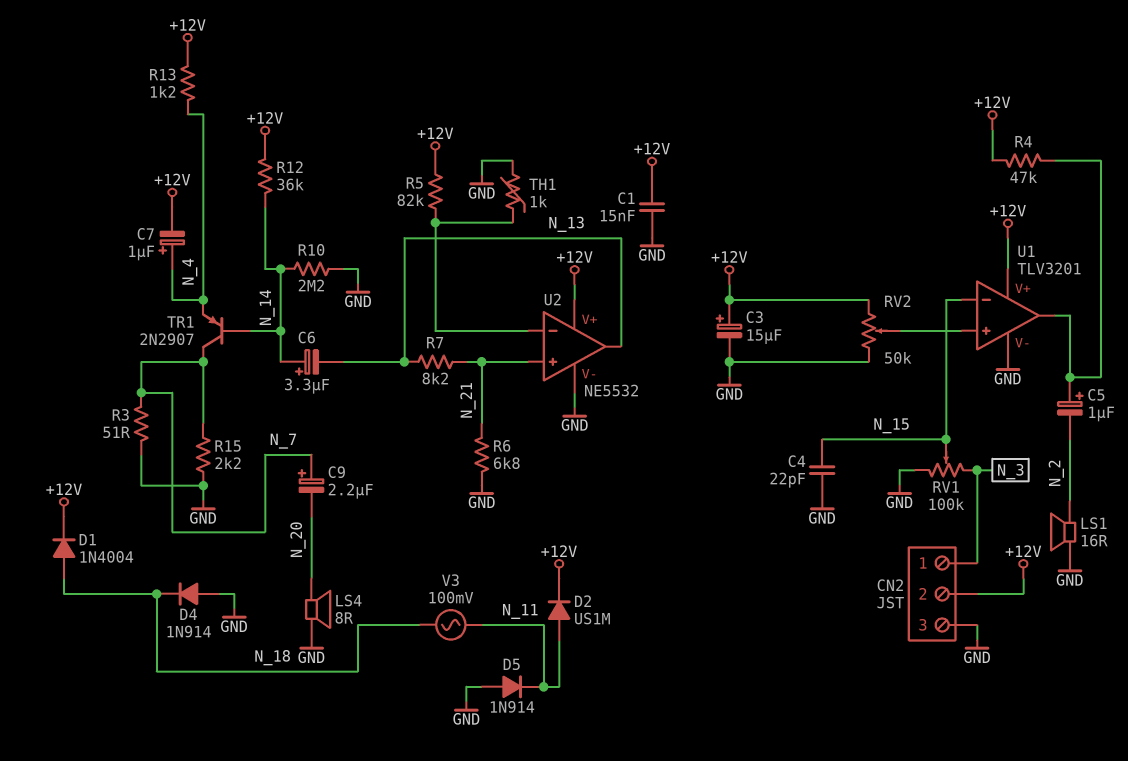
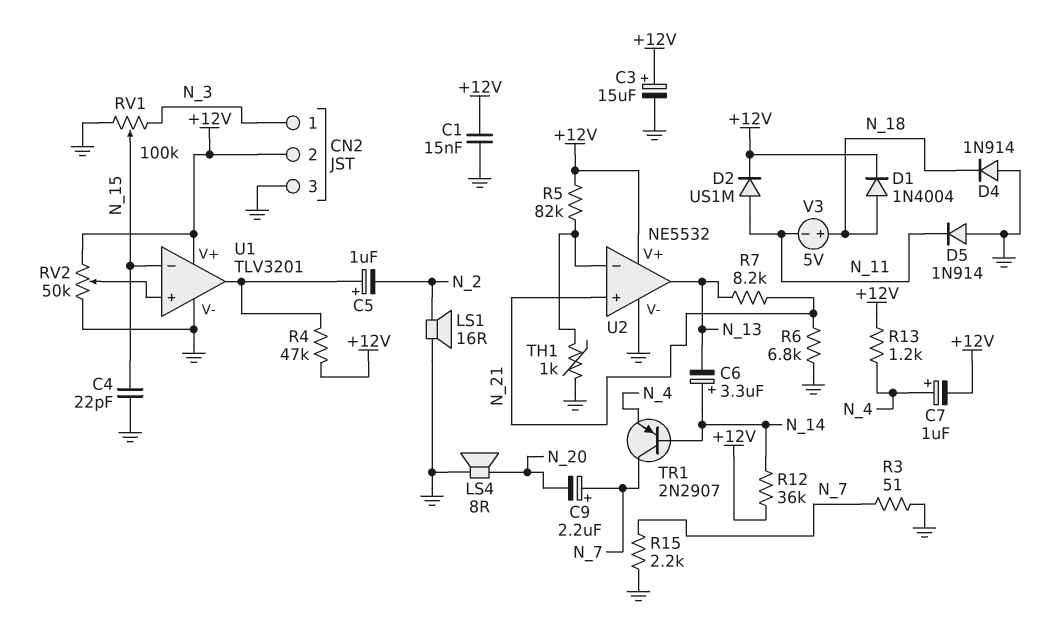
R10: 2.2M (GND, N_14) -> none
V3: AC 100mV (N_11, N_18) -> 5V (plus N_18, minus N_11)

